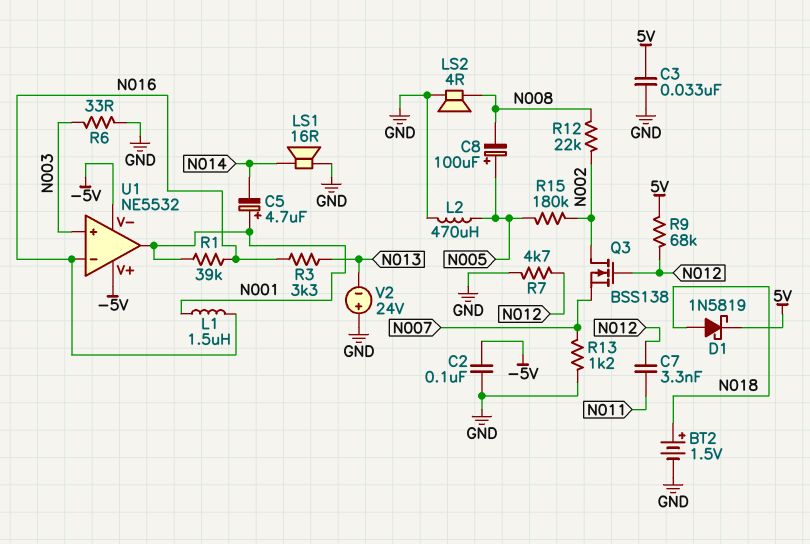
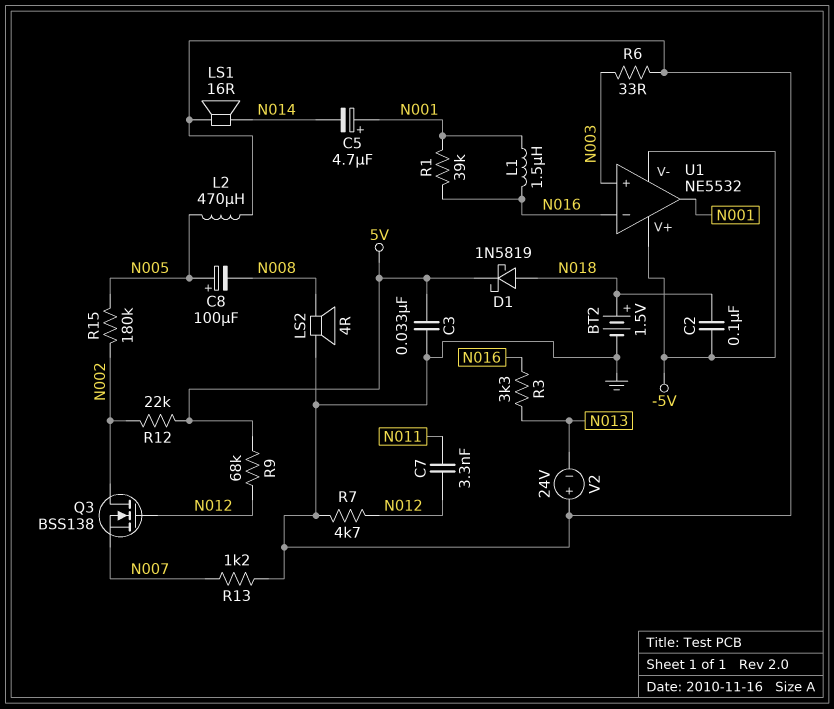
C2: 100nF (-5V, GND) -> 100nF (-5V, N018)
R12: 22k (N002, N008) -> 22k (5V, N002)

